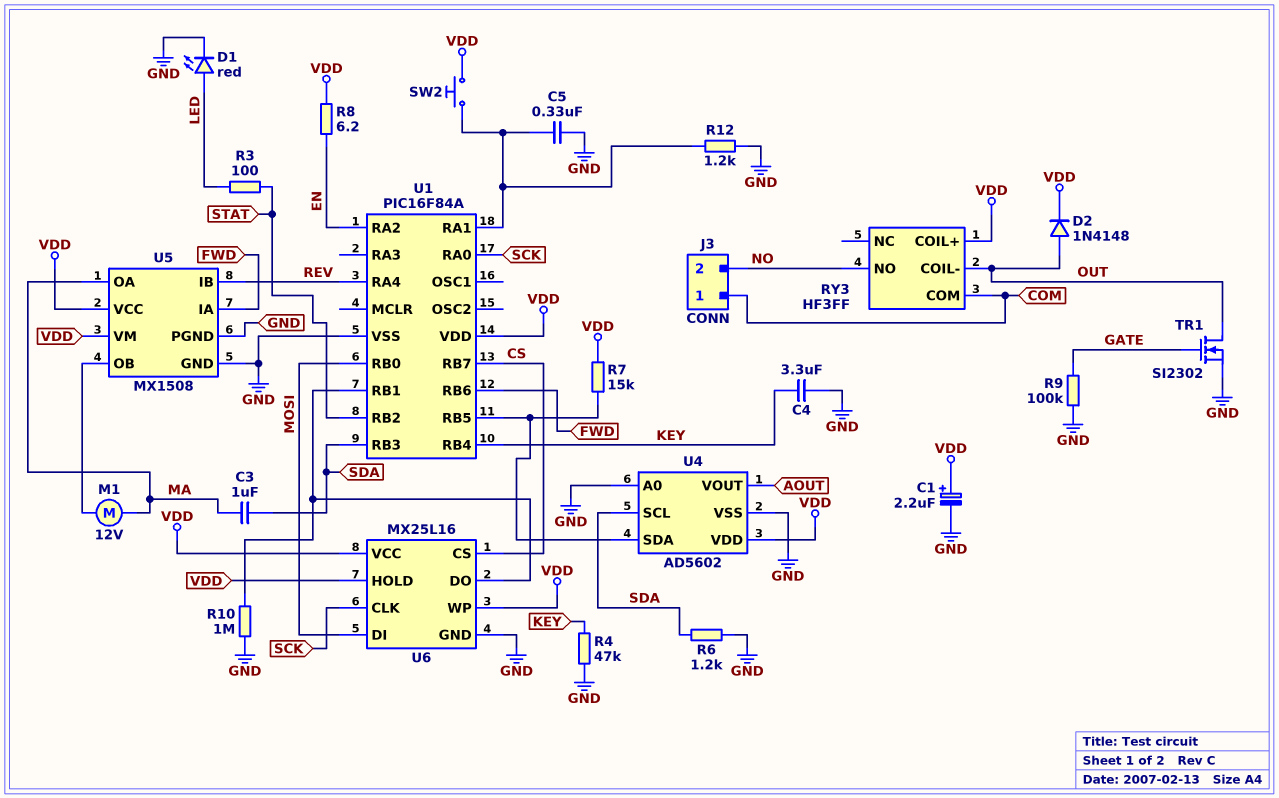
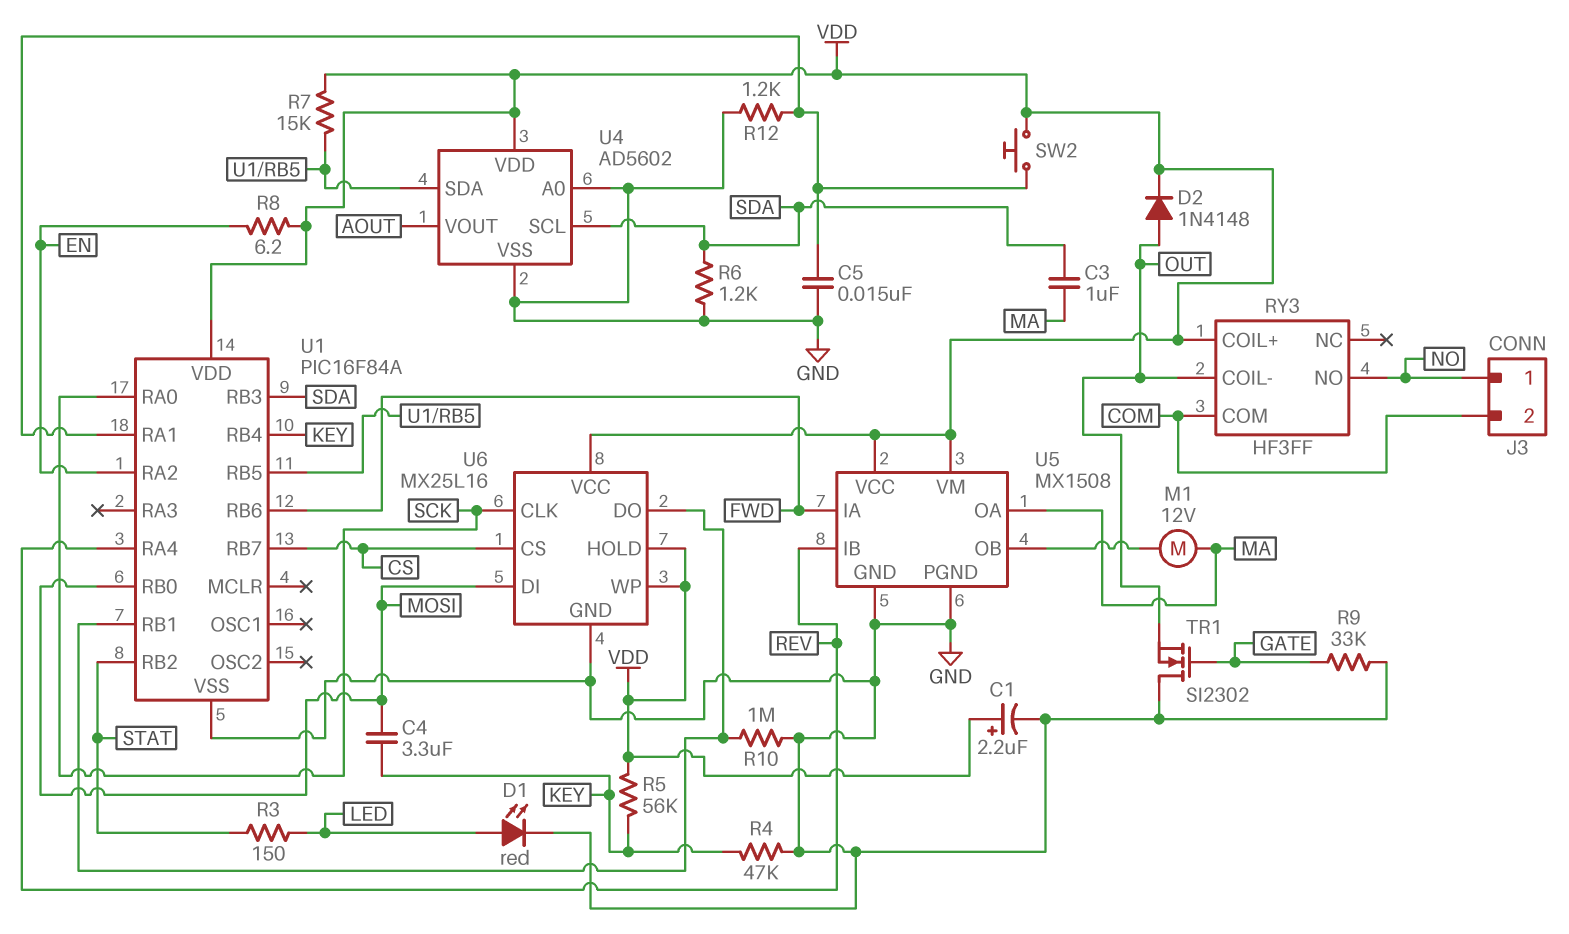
C4: 3.3uF (GND, KEY) -> 3.3uF (KEY, MOSI)
C5: 330nF (GND, U1/RA1) -> 15nF (GND, U1/RA1)
J3 pin 1: COM -> NO
J3 pin 2: NO -> COM
R3: 100 (LED, STAT) -> 150 (LED, STAT)
R5: none -> 56k (KEY, VDD)
R9: 100k (GATE, GND) -> 33k (GATE, GND)
TR1: NMOS SI2302 (G GATE, D OUT, S GND) -> NMOS SI2302 (G GATE, D GND, S OUT)

